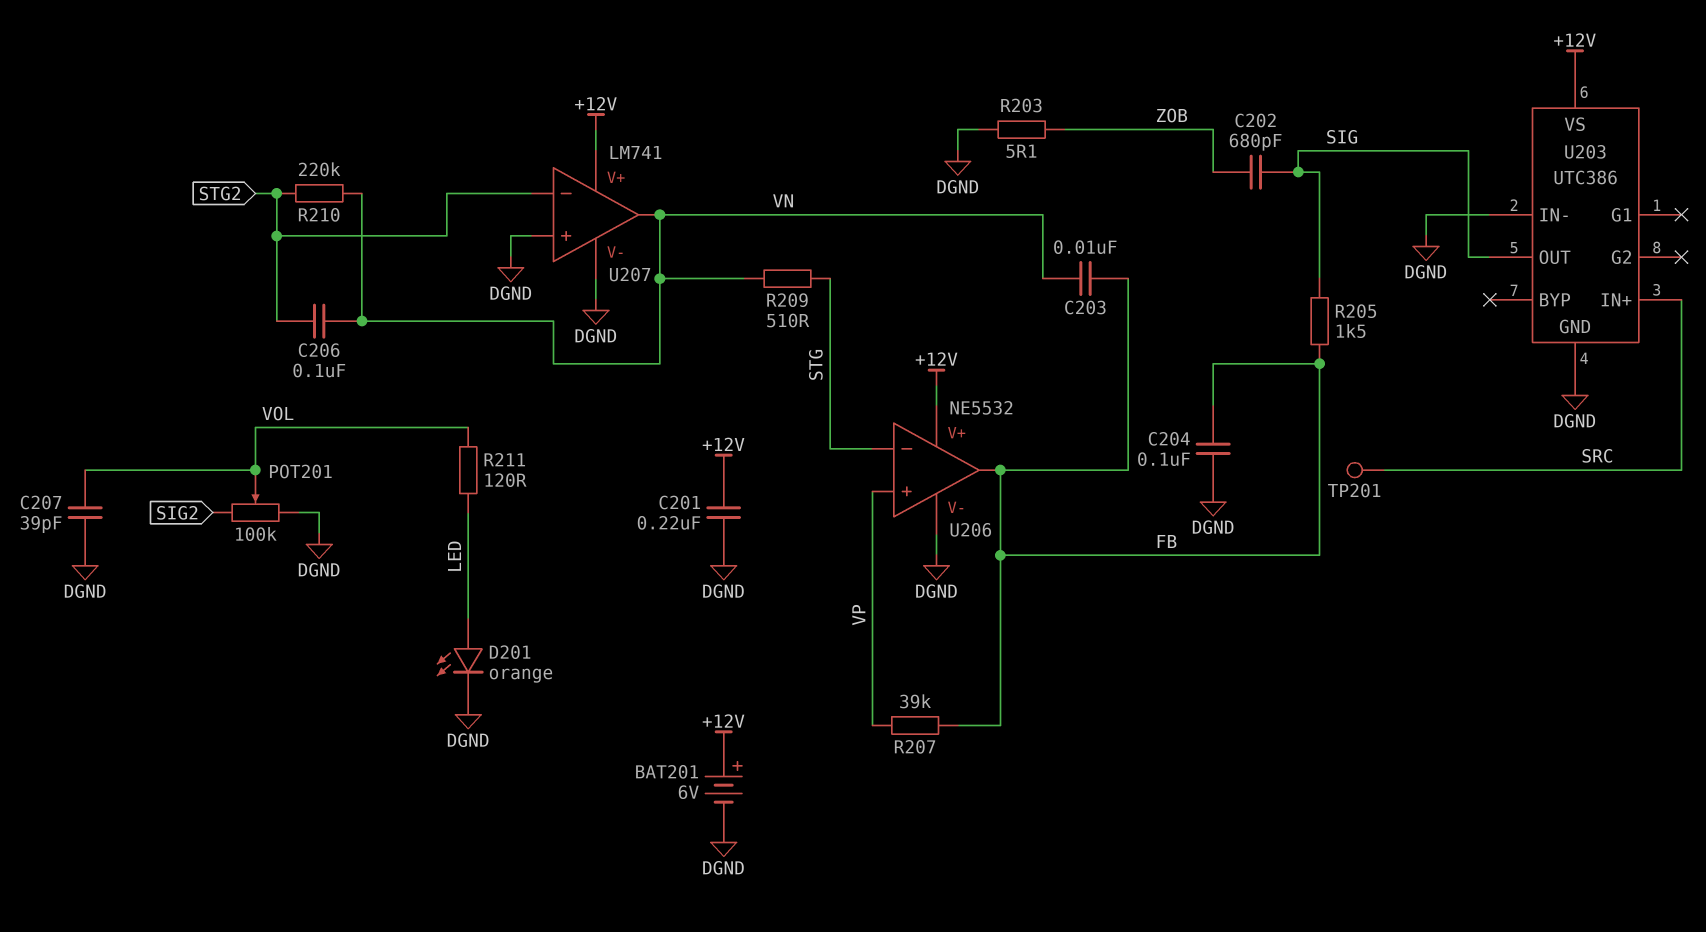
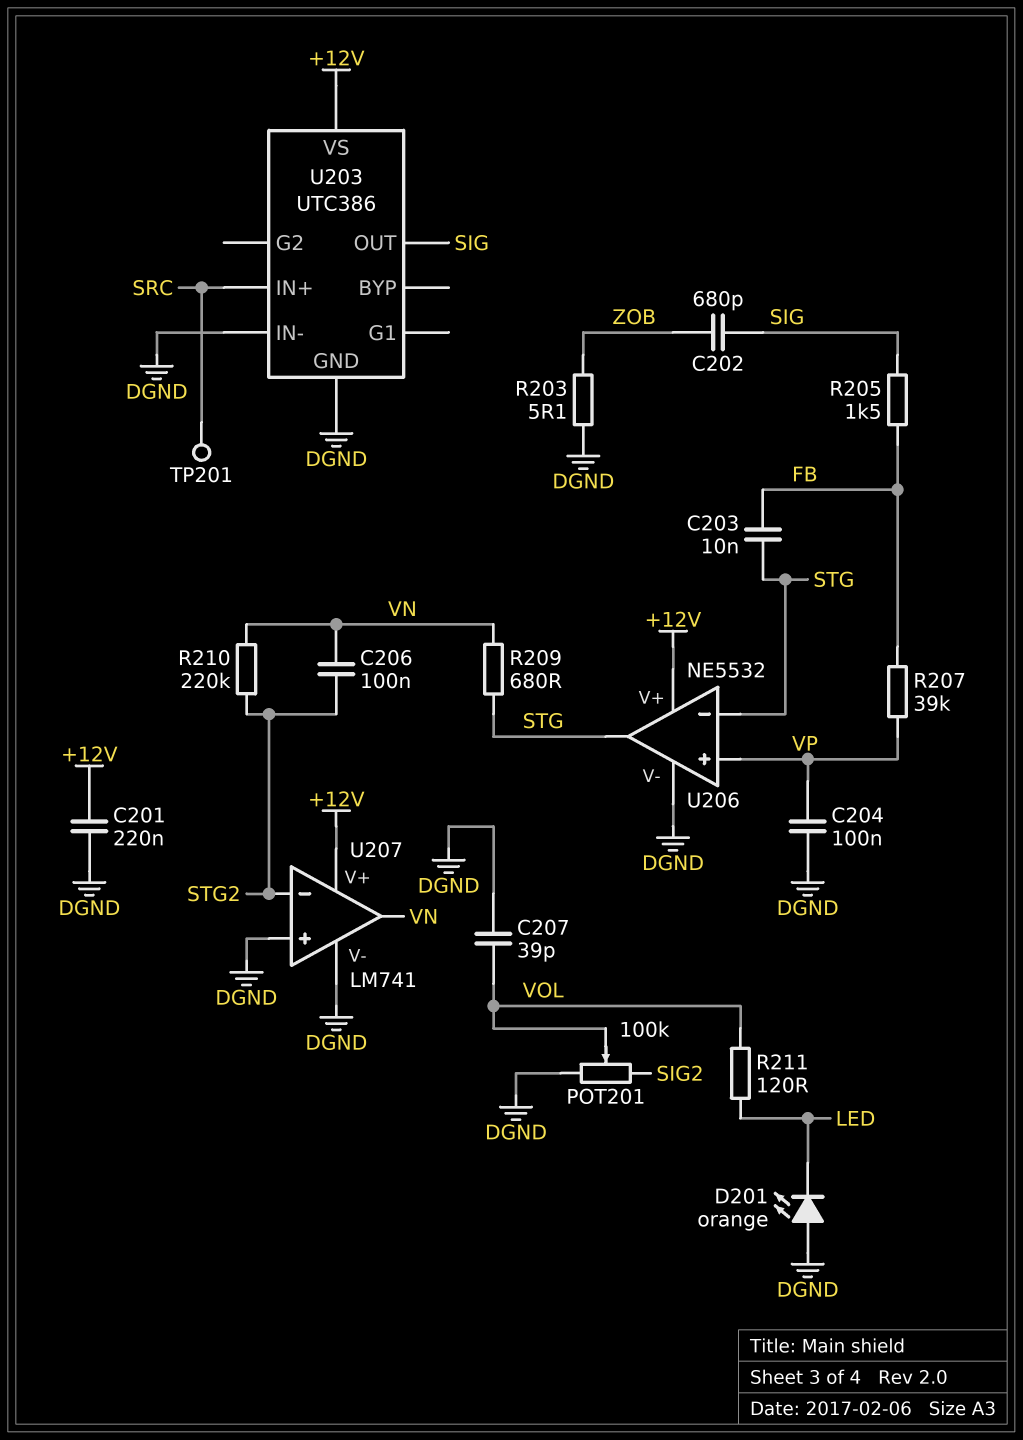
BAT201: 6V (plus +12V, minus DGND) -> none
C203: 10nF (FB, VN) -> 10nF (FB, STG)
C204: 100nF (DGND, FB) -> 100nF (DGND, VP)
D201: LED orange (A LED, K DGND) -> LED orange (A DGND, K LED)
R209: 510 (STG, VN) -> 680 (STG, VN)
U206 pin out: FB -> STG

